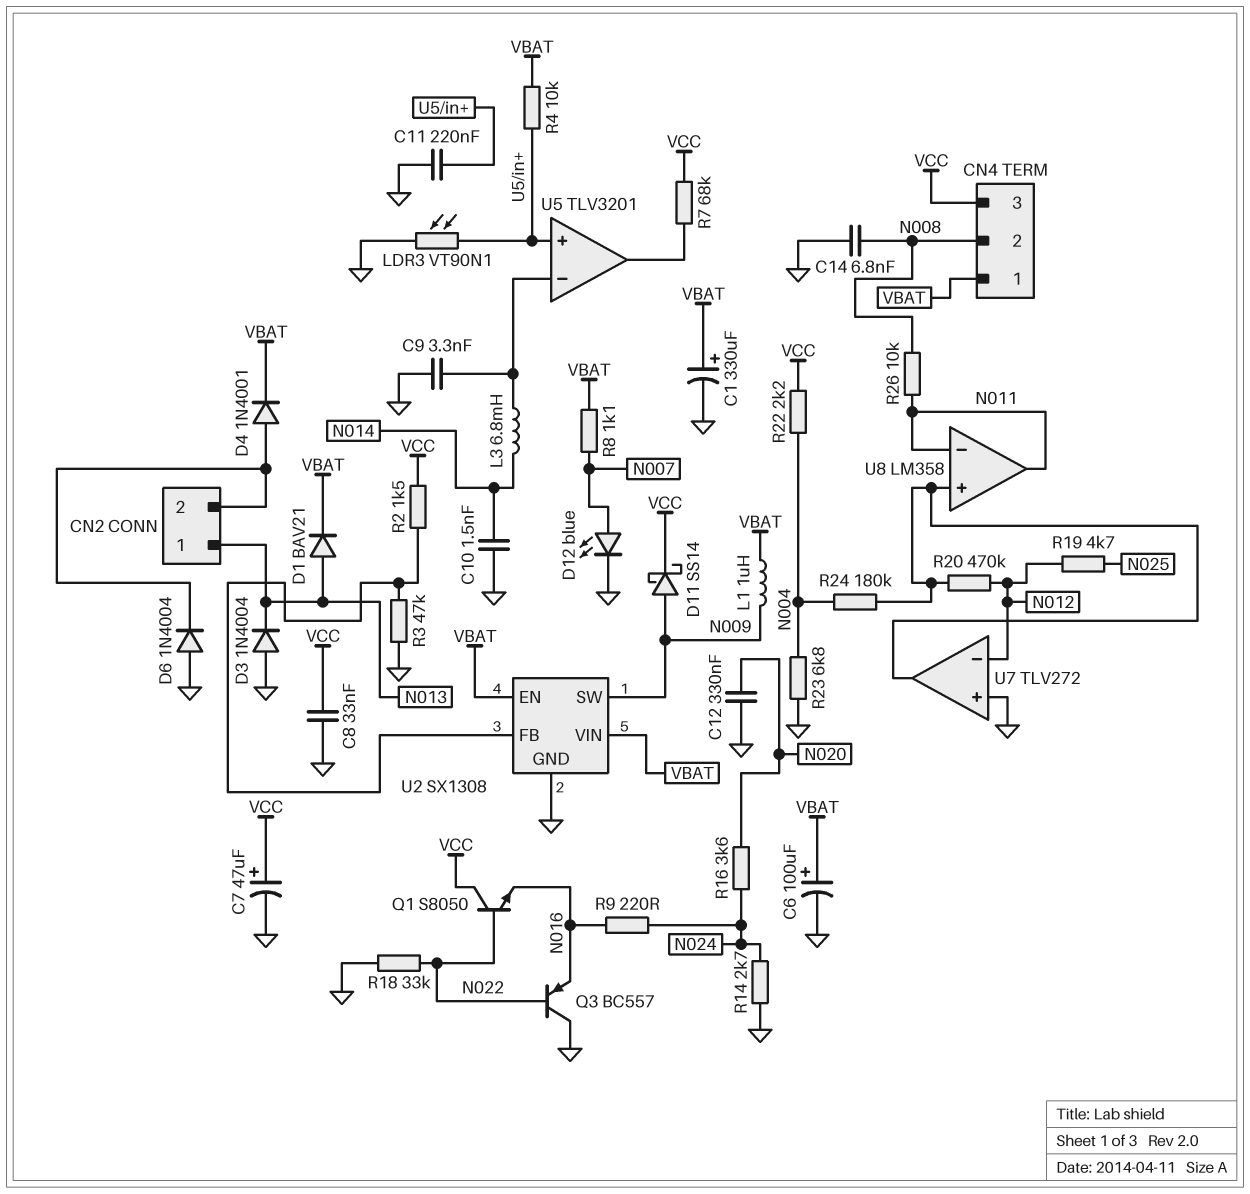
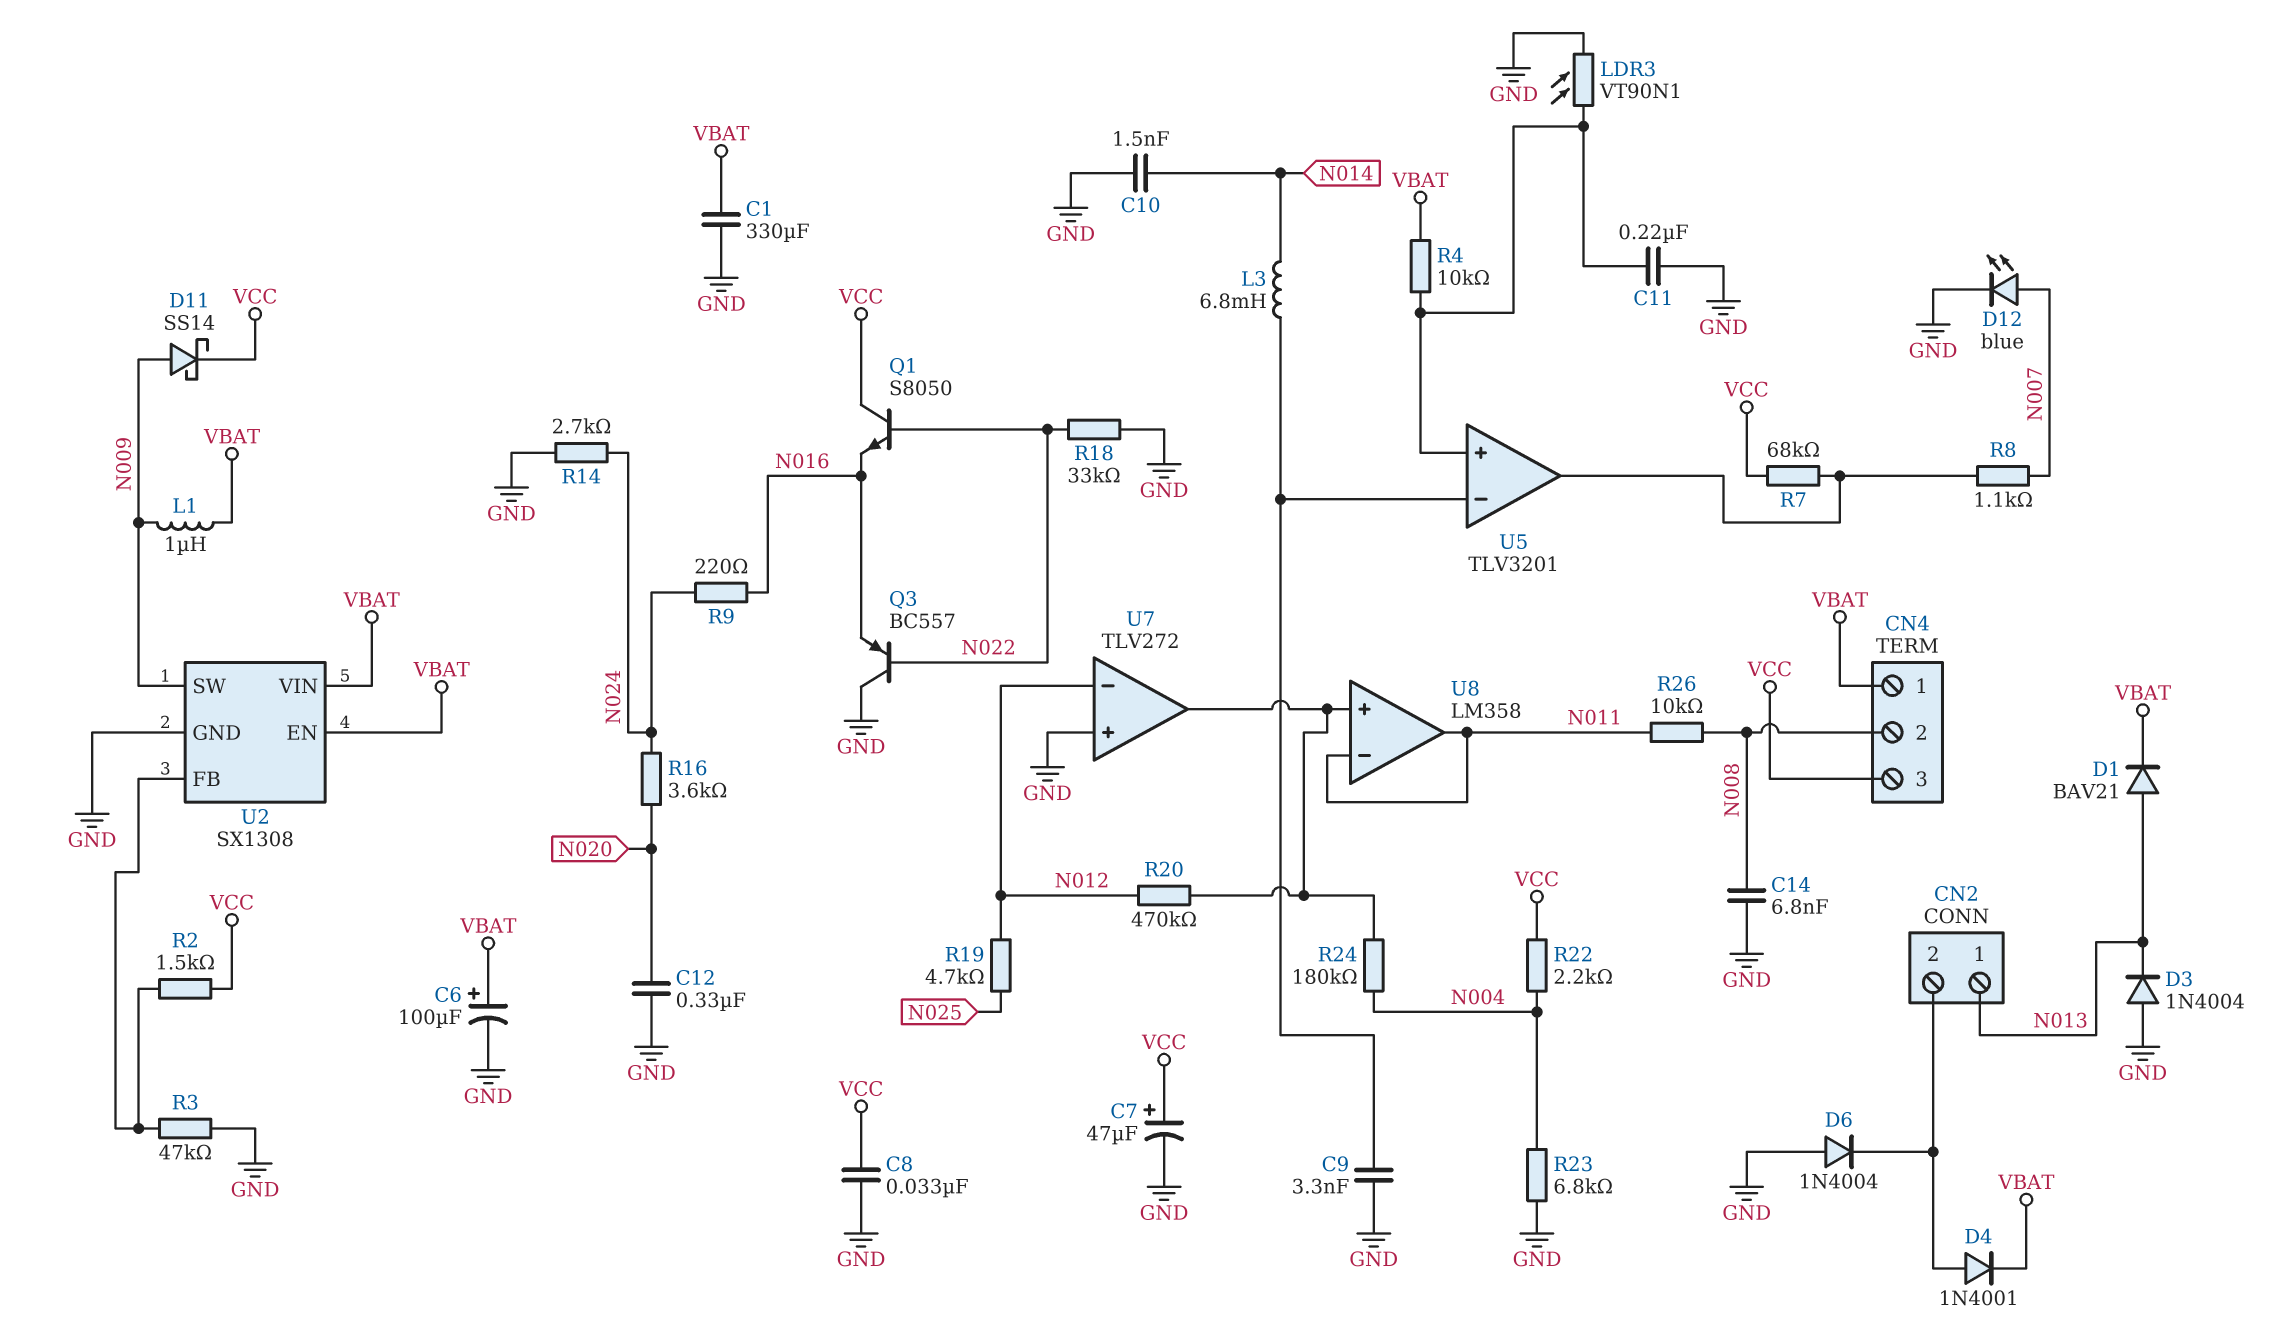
C1: 330uF (plus VBAT, minus GND) -> 330uF (GND, VBAT)
R8: 1.1k (N007, VBAT) -> 1.1k (N007, U5/out)

